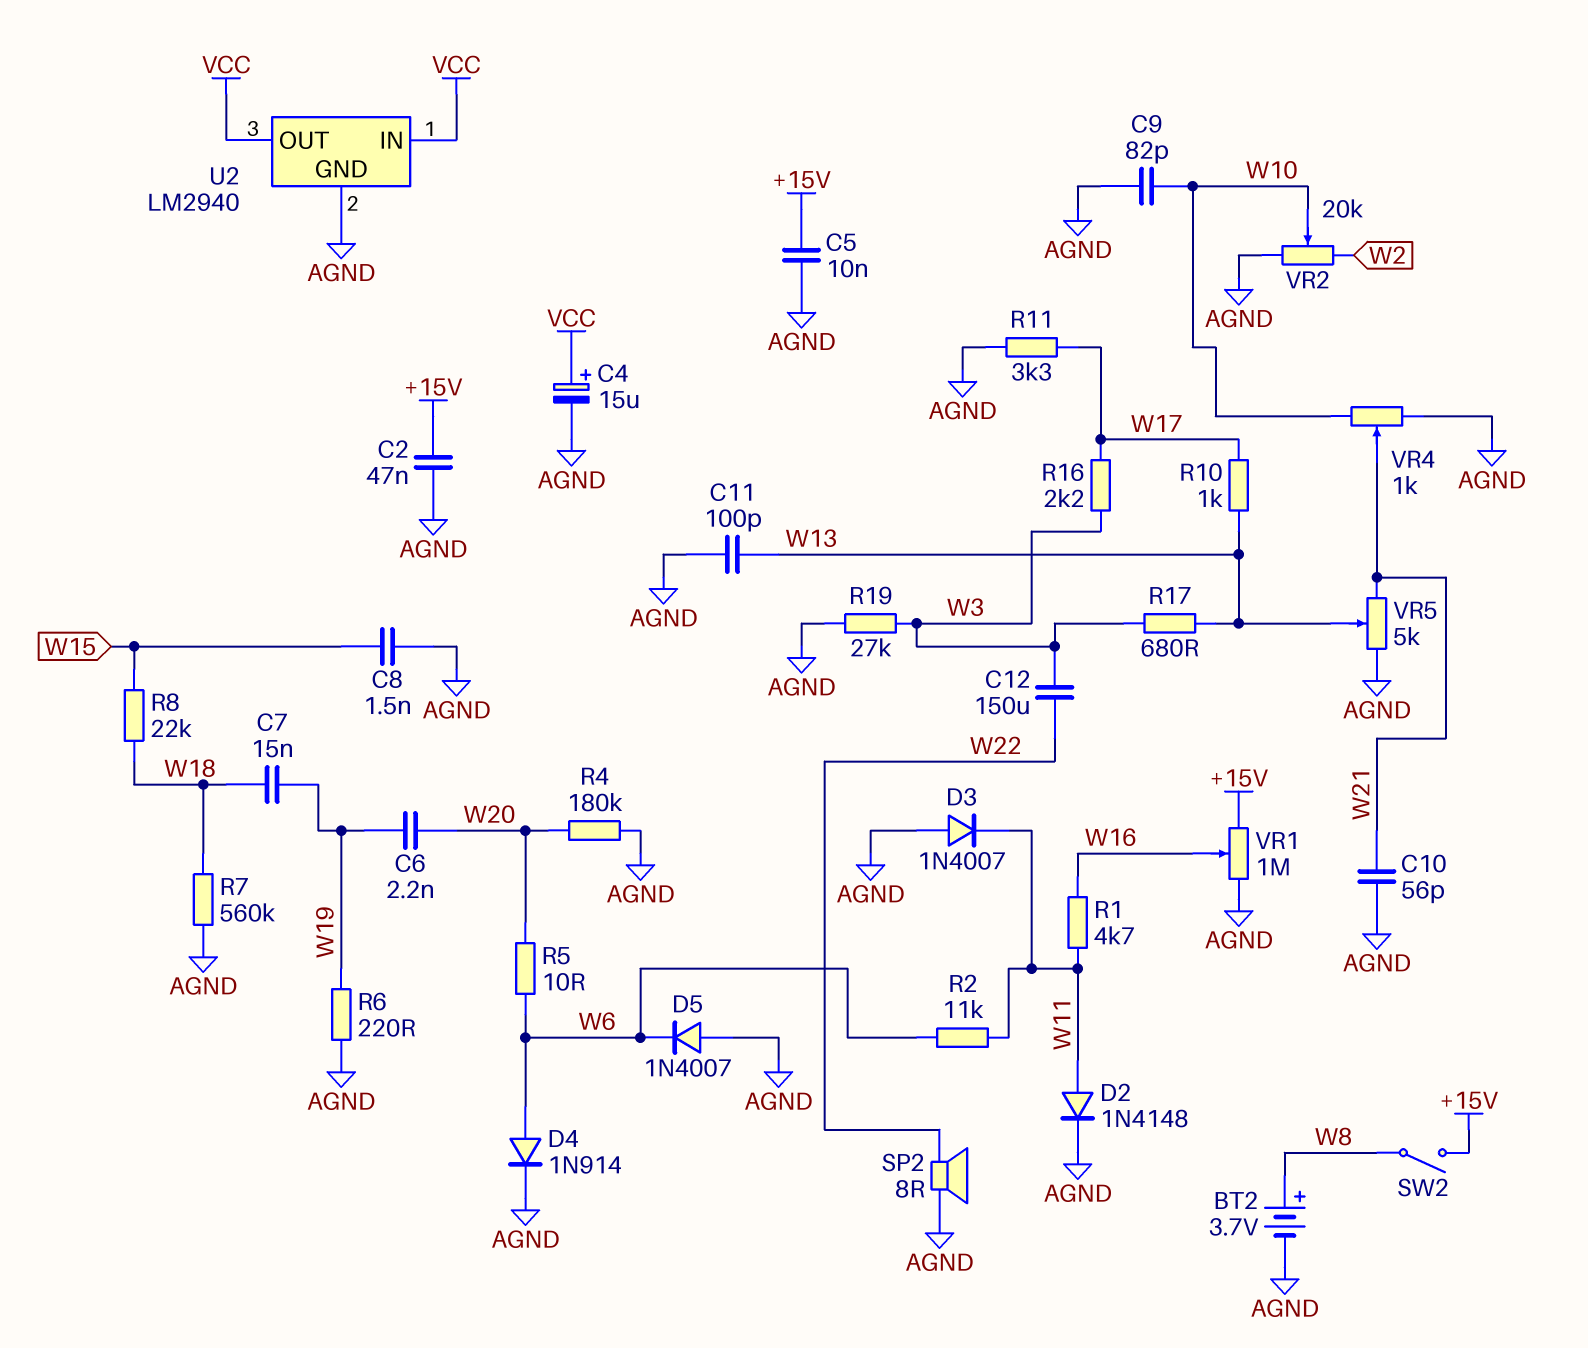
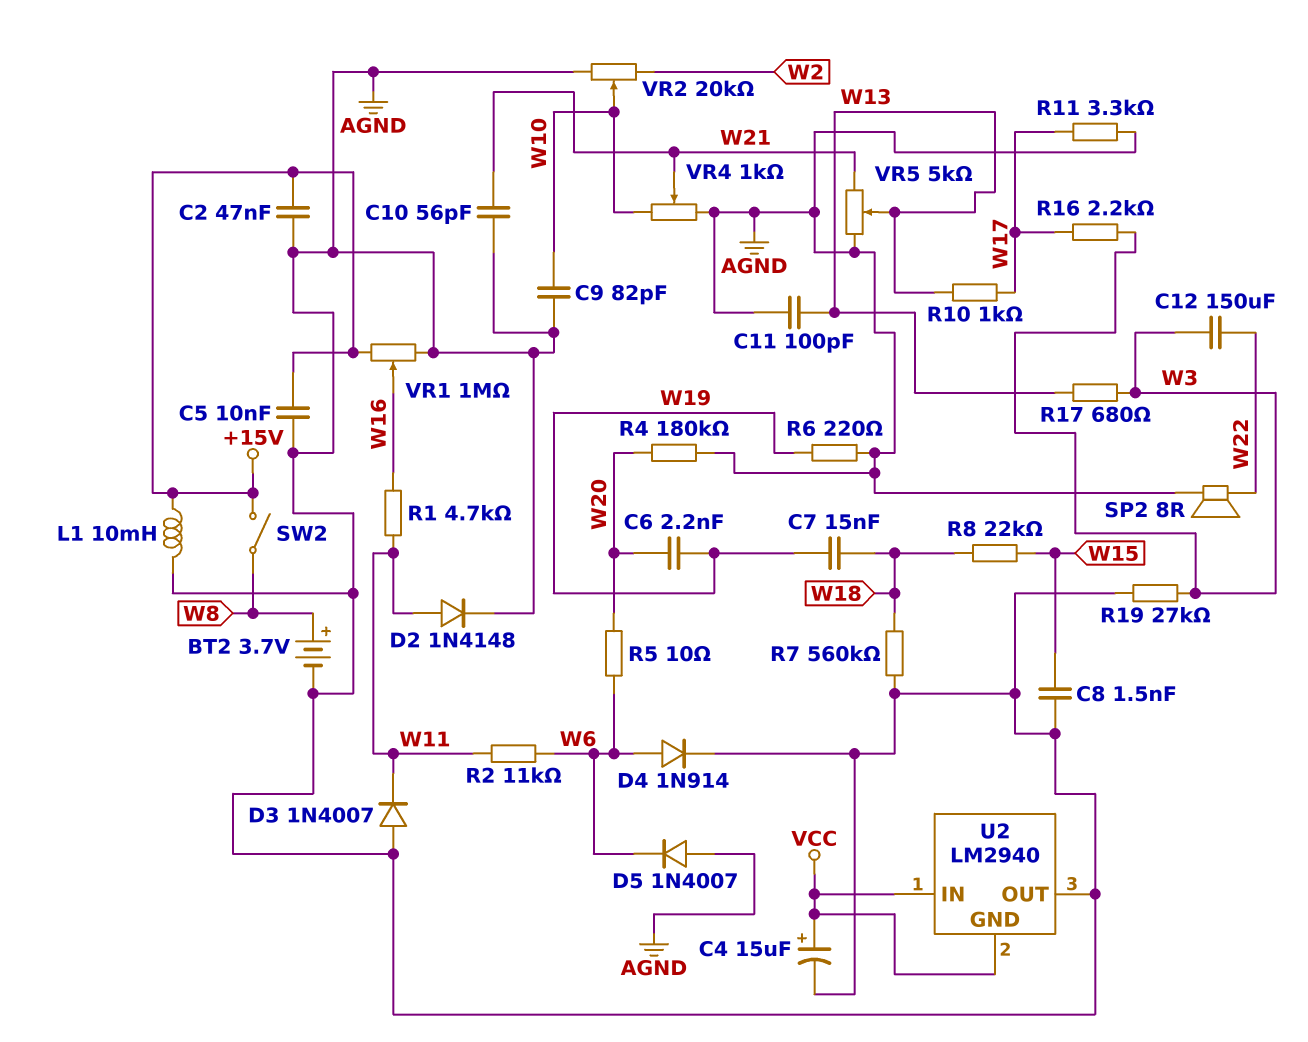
L1: none -> 10mH (+15V, AGND)
U2 pin GND: AGND -> VCC
U2 pin OUT: VCC -> AGND

